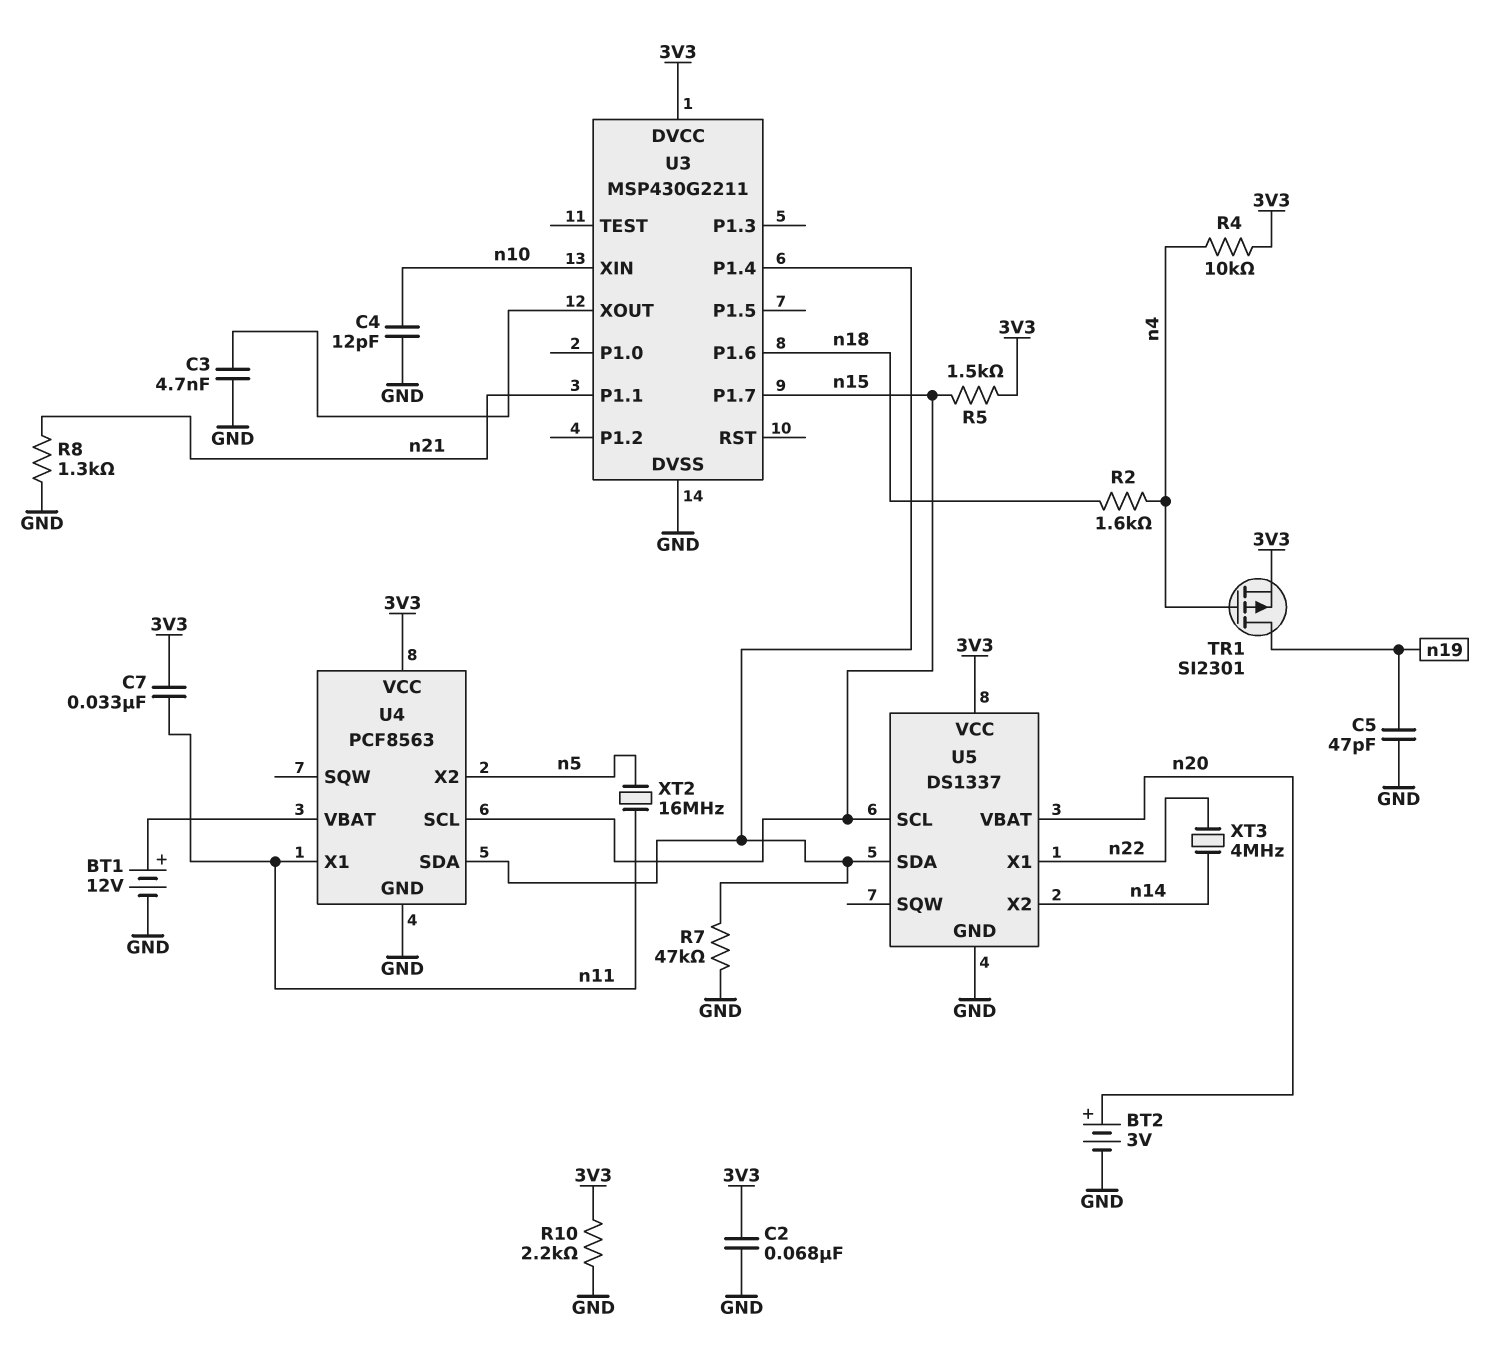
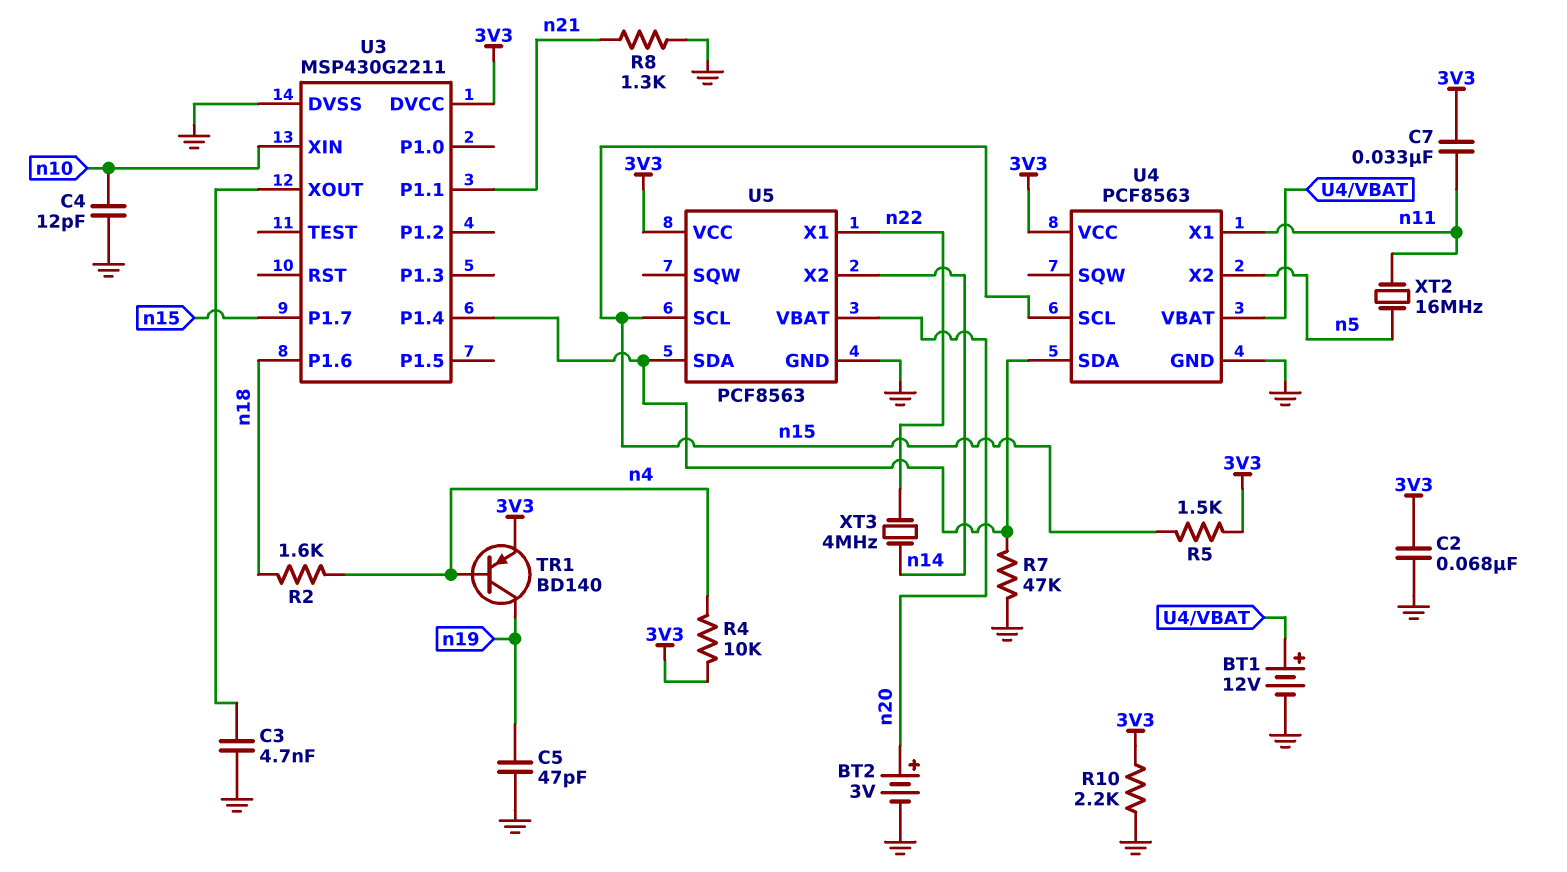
TR1: PMOS SI2301 (G n4, D n19, S 3V3) -> PNP BD140 (B n4, C n19, E 3V3)
U5: DS1337 -> PCF8563

